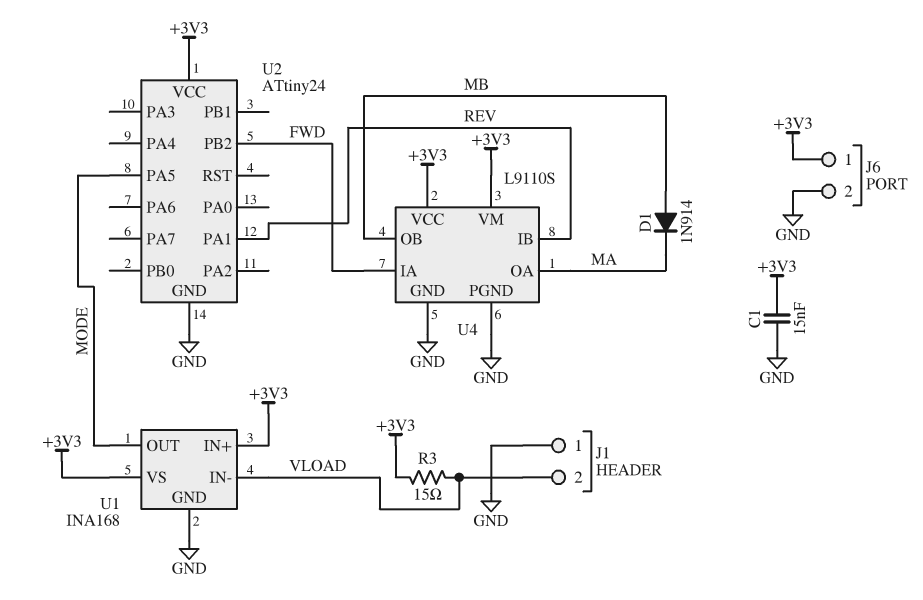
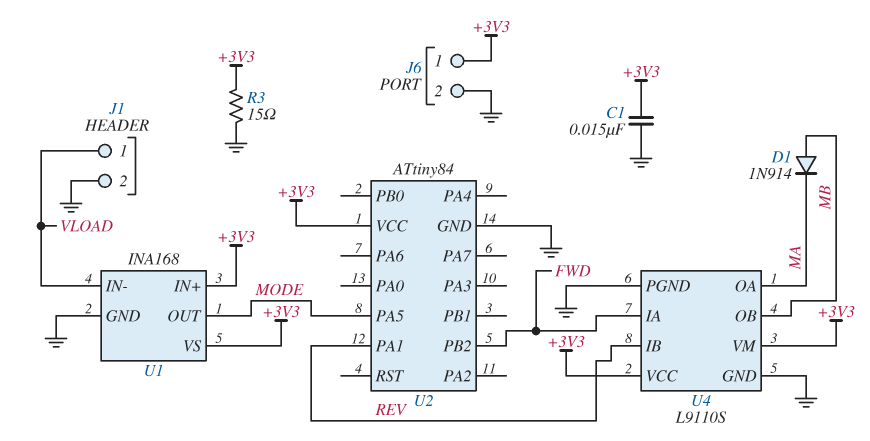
J1 pin 1: GND -> VLOAD
J1 pin 2: VLOAD -> GND
R3: 15 (+3V3, VLOAD) -> 15 (+3V3, GND)
U2: ATtiny24 -> ATtiny84

